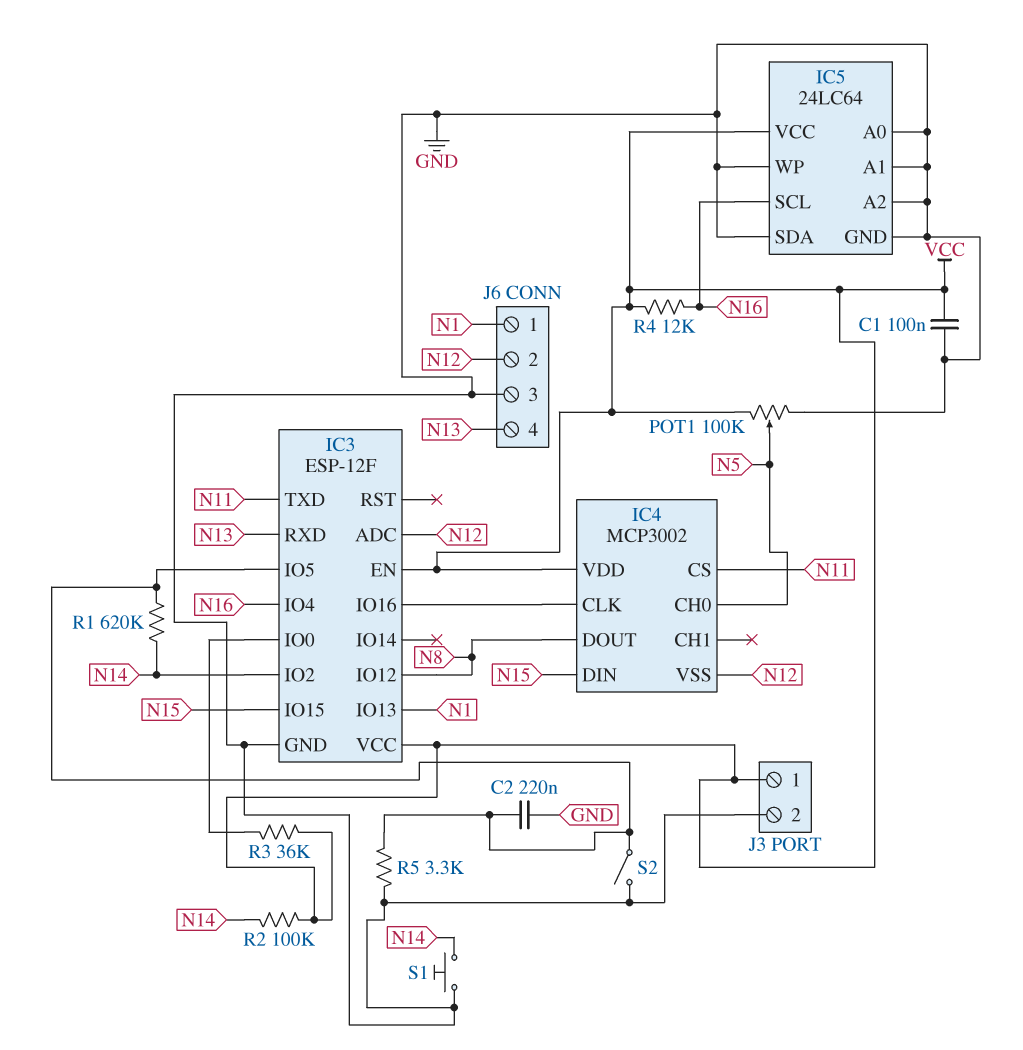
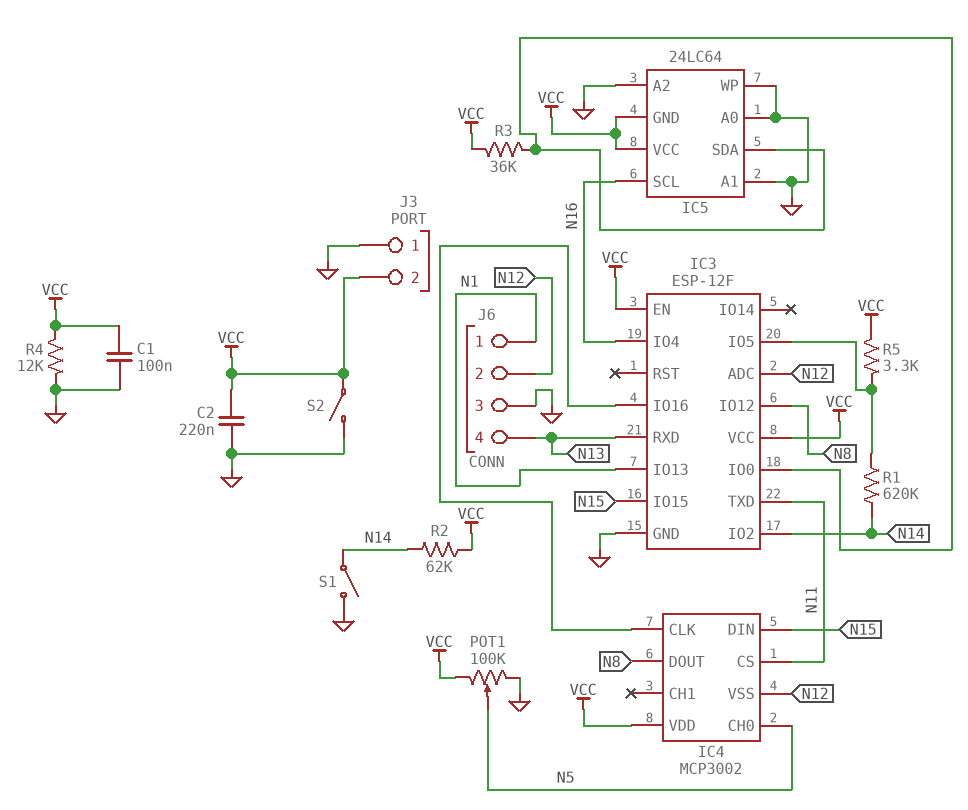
C2: 220nF (GND, IC3/IO5) -> 220nF (GND, VCC)
IC5 pin GND: GND -> VCC
IC5 pin SDA: GND -> IC3/IO0
J3 pin 1: VCC -> GND
J3 pin 2: GND -> VCC
R2: 100k (N14, VCC) -> 62k (N14, VCC)
R4: 12k (N16, VCC) -> 12k (GND, VCC)
R5: 3.3k (GND, IC3/IO5) -> 3.3k (IC3/IO5, VCC)
S1: button (GND, N14) -> switch (GND, N14)
S2: switch (GND, IC3/IO5) -> switch (GND, VCC)

